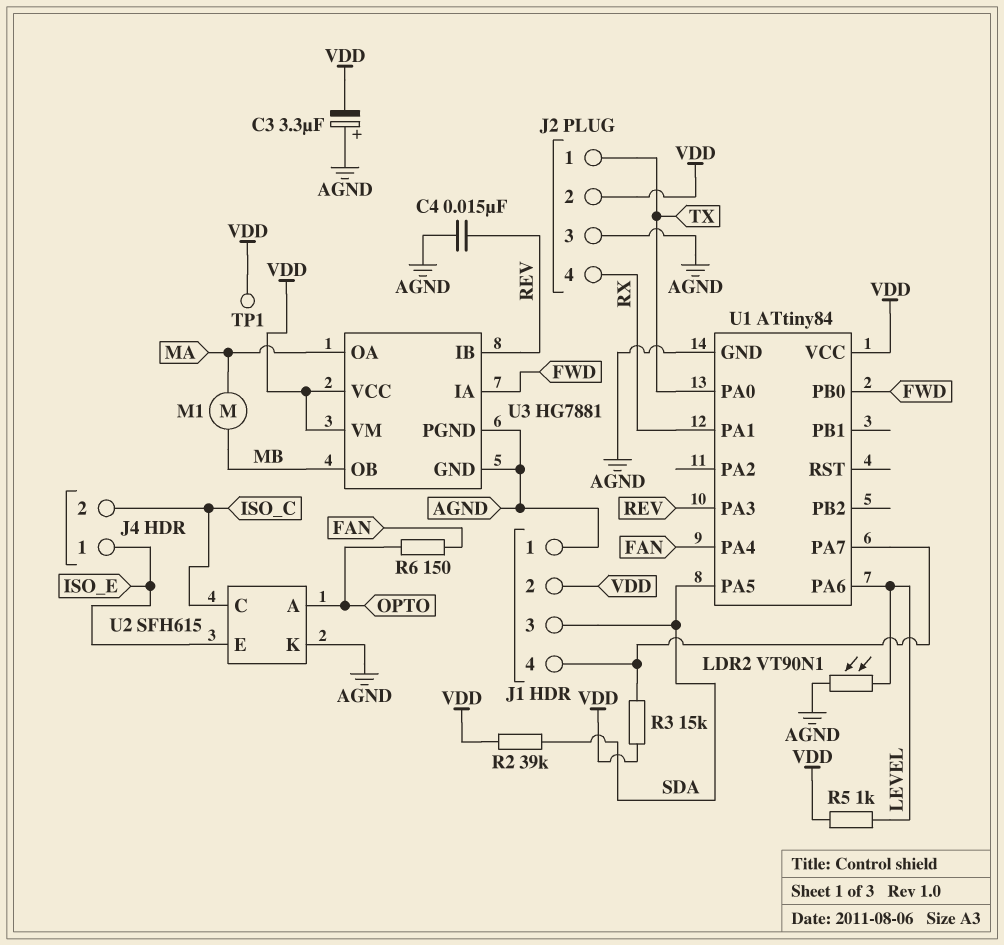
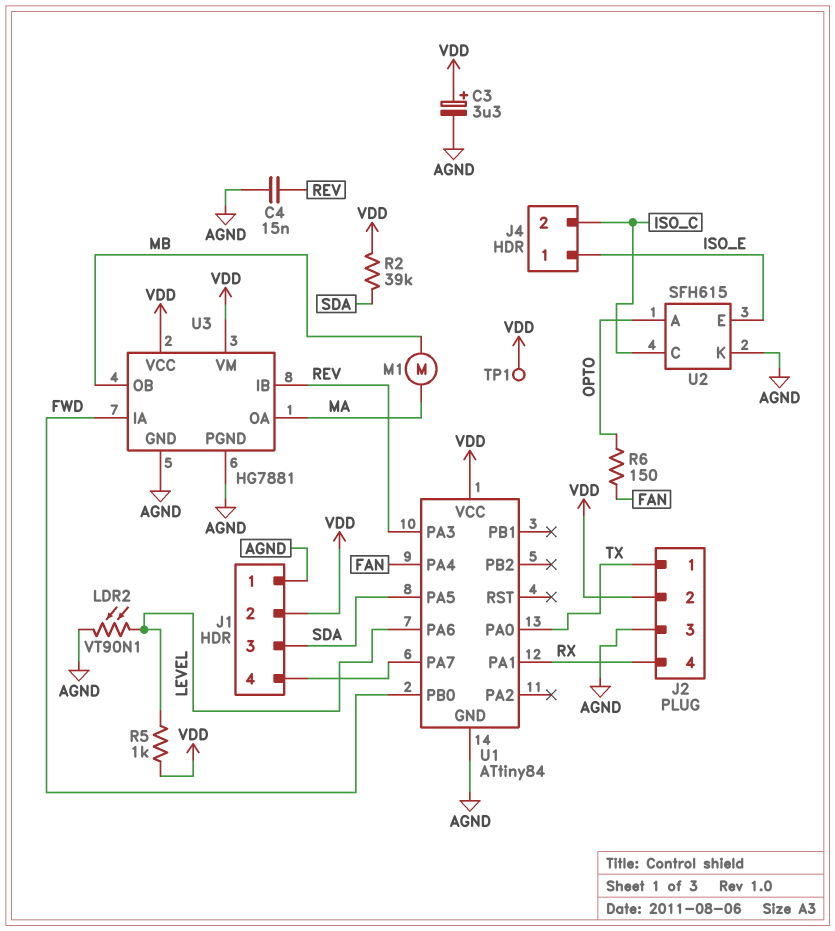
C3: 3.3uF (plus AGND, minus VDD) -> 3.3uF (plus VDD, minus AGND)
R3: 15k (J1/4, VDD) -> none

